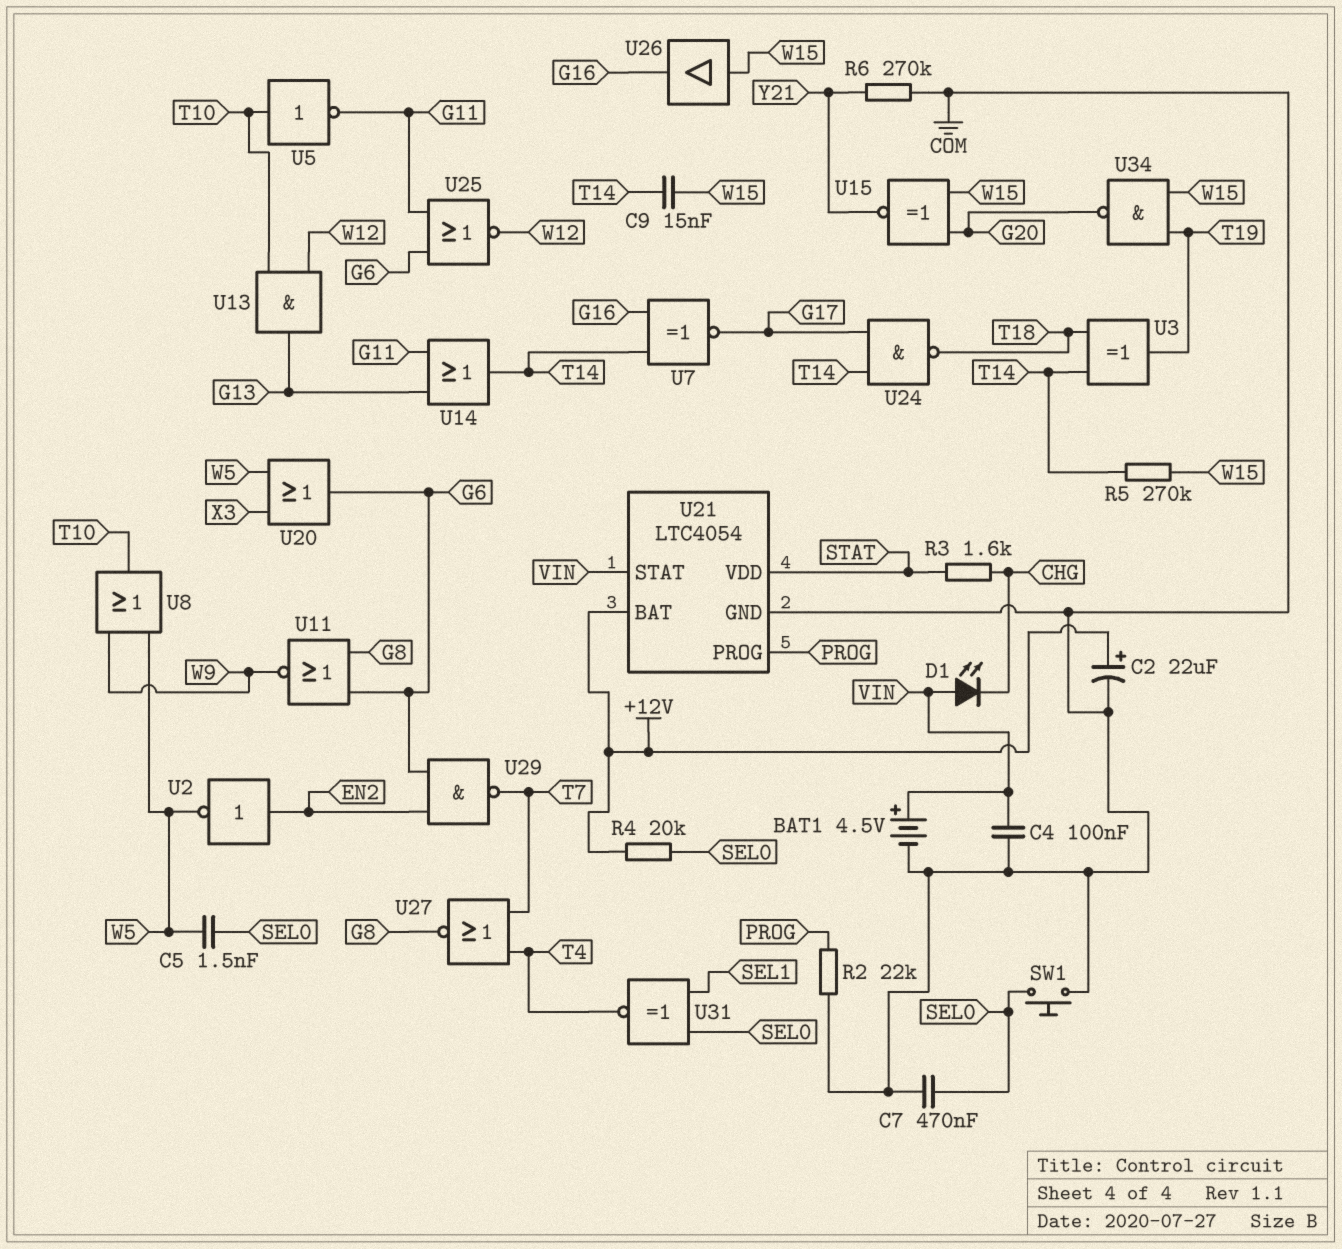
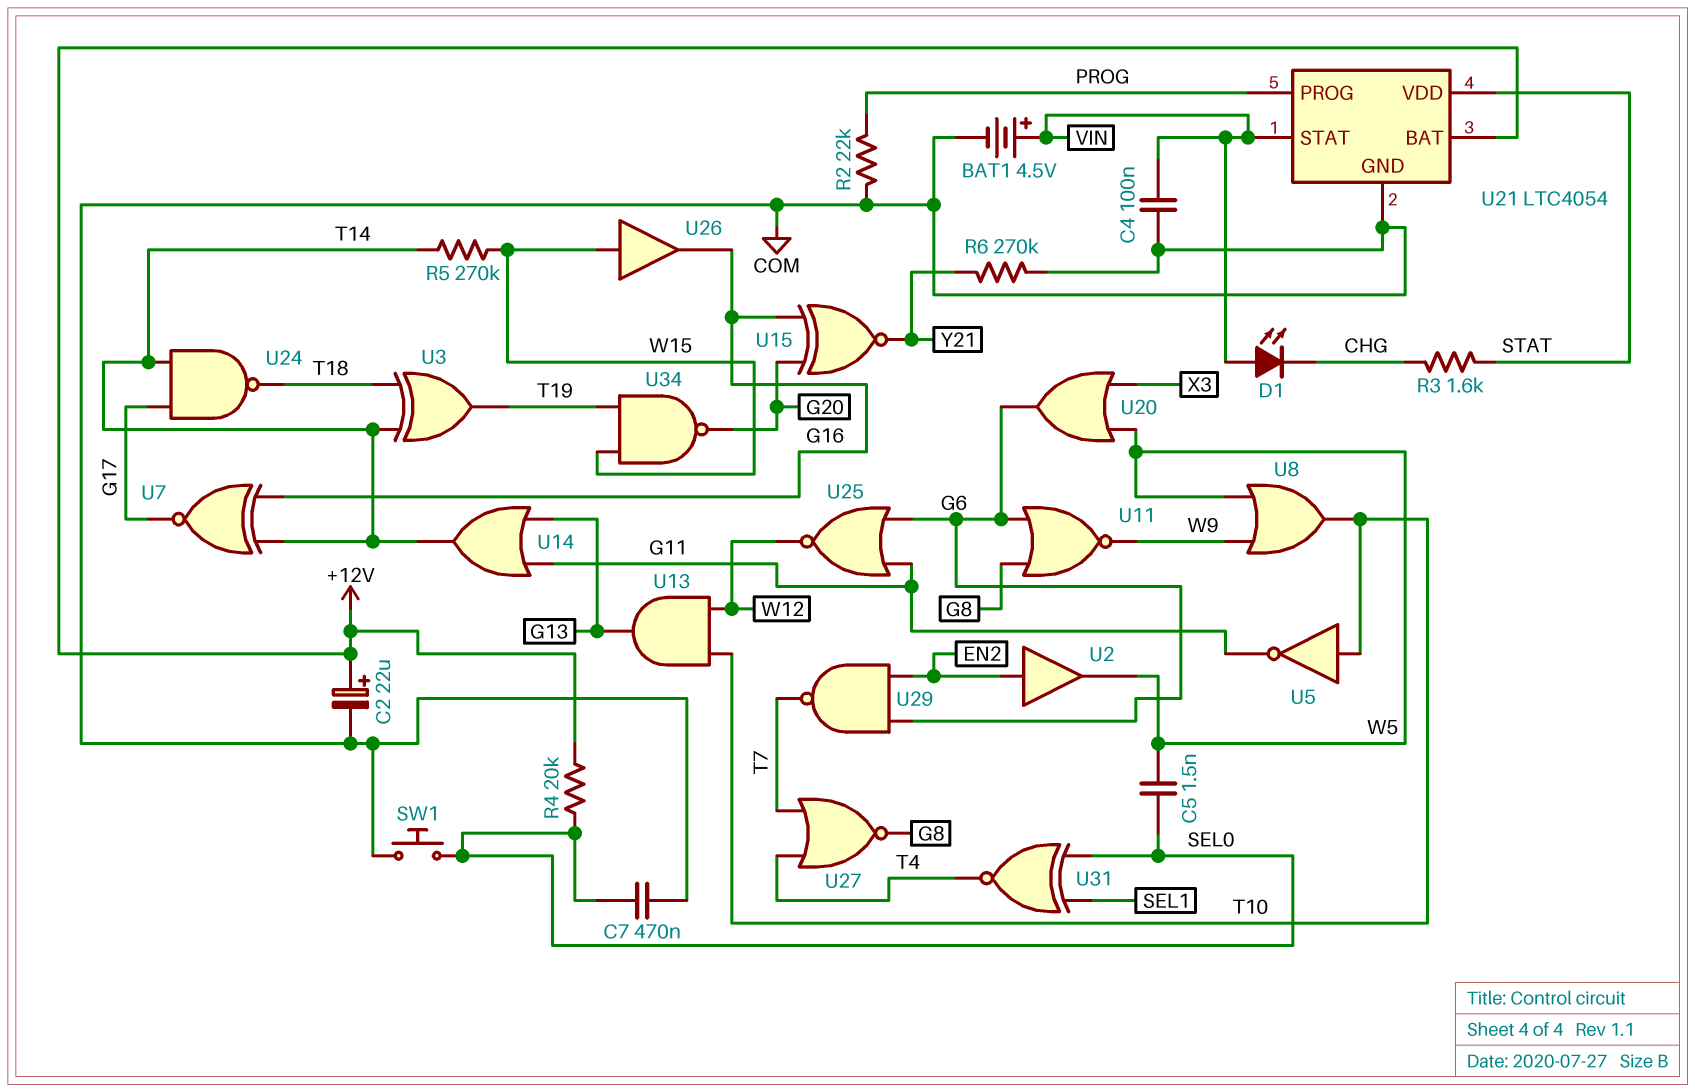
C9: 15nF (T14, W15) -> none
U2: NOT (in EN2, out W5) -> buffer (in EN2, out W5)
U15: XNOR (in G20, in W15, out Y21) -> XNOR (in G16, in G20, out Y21)

